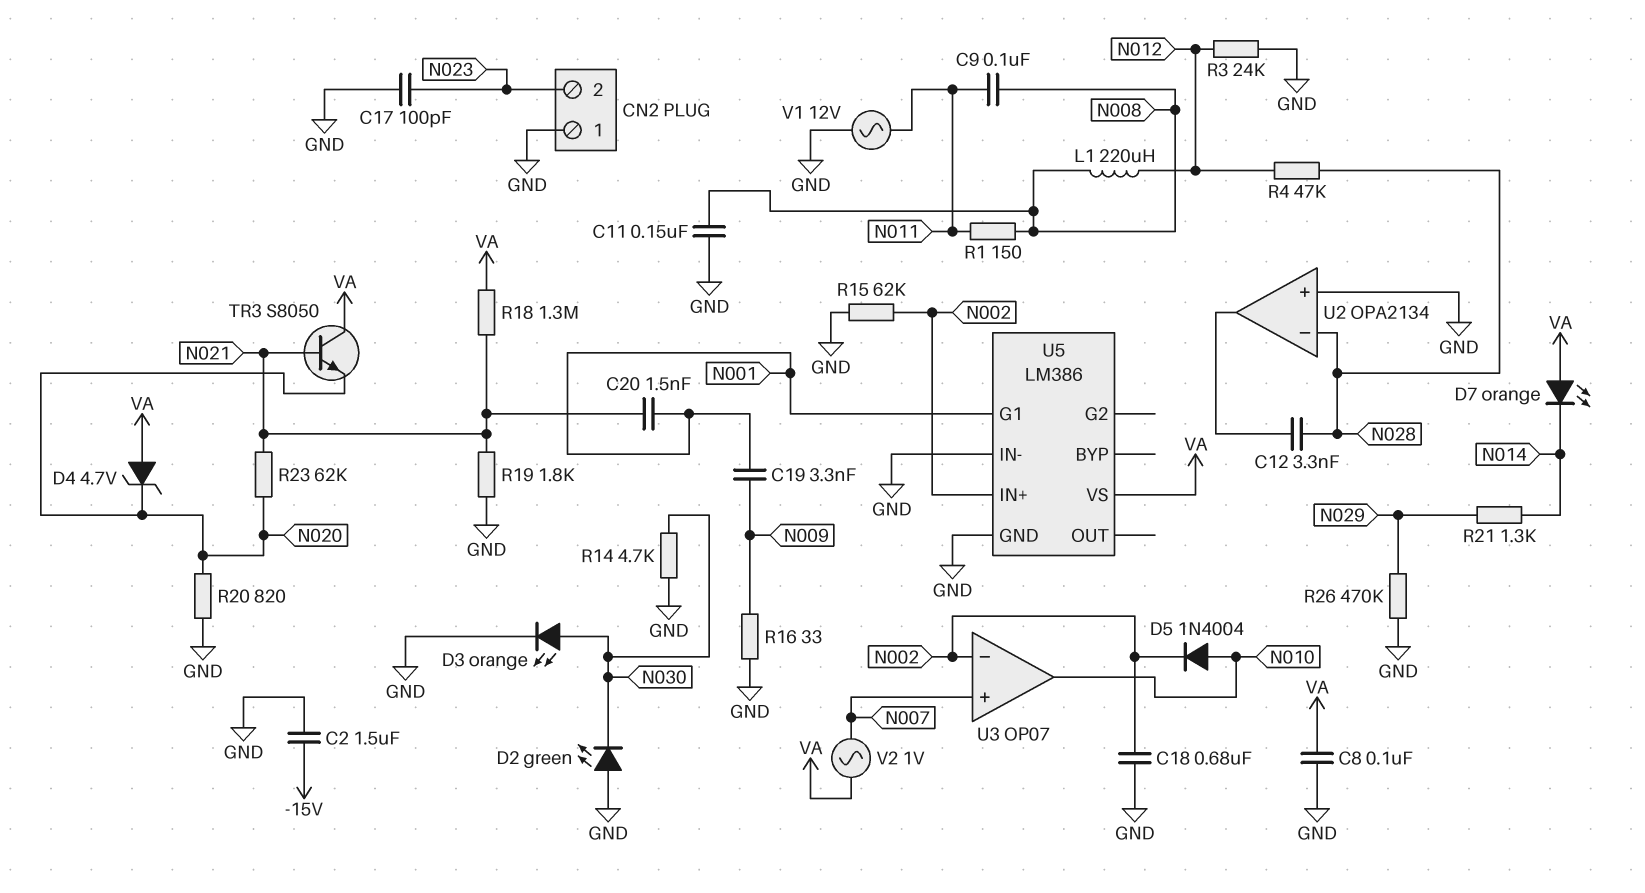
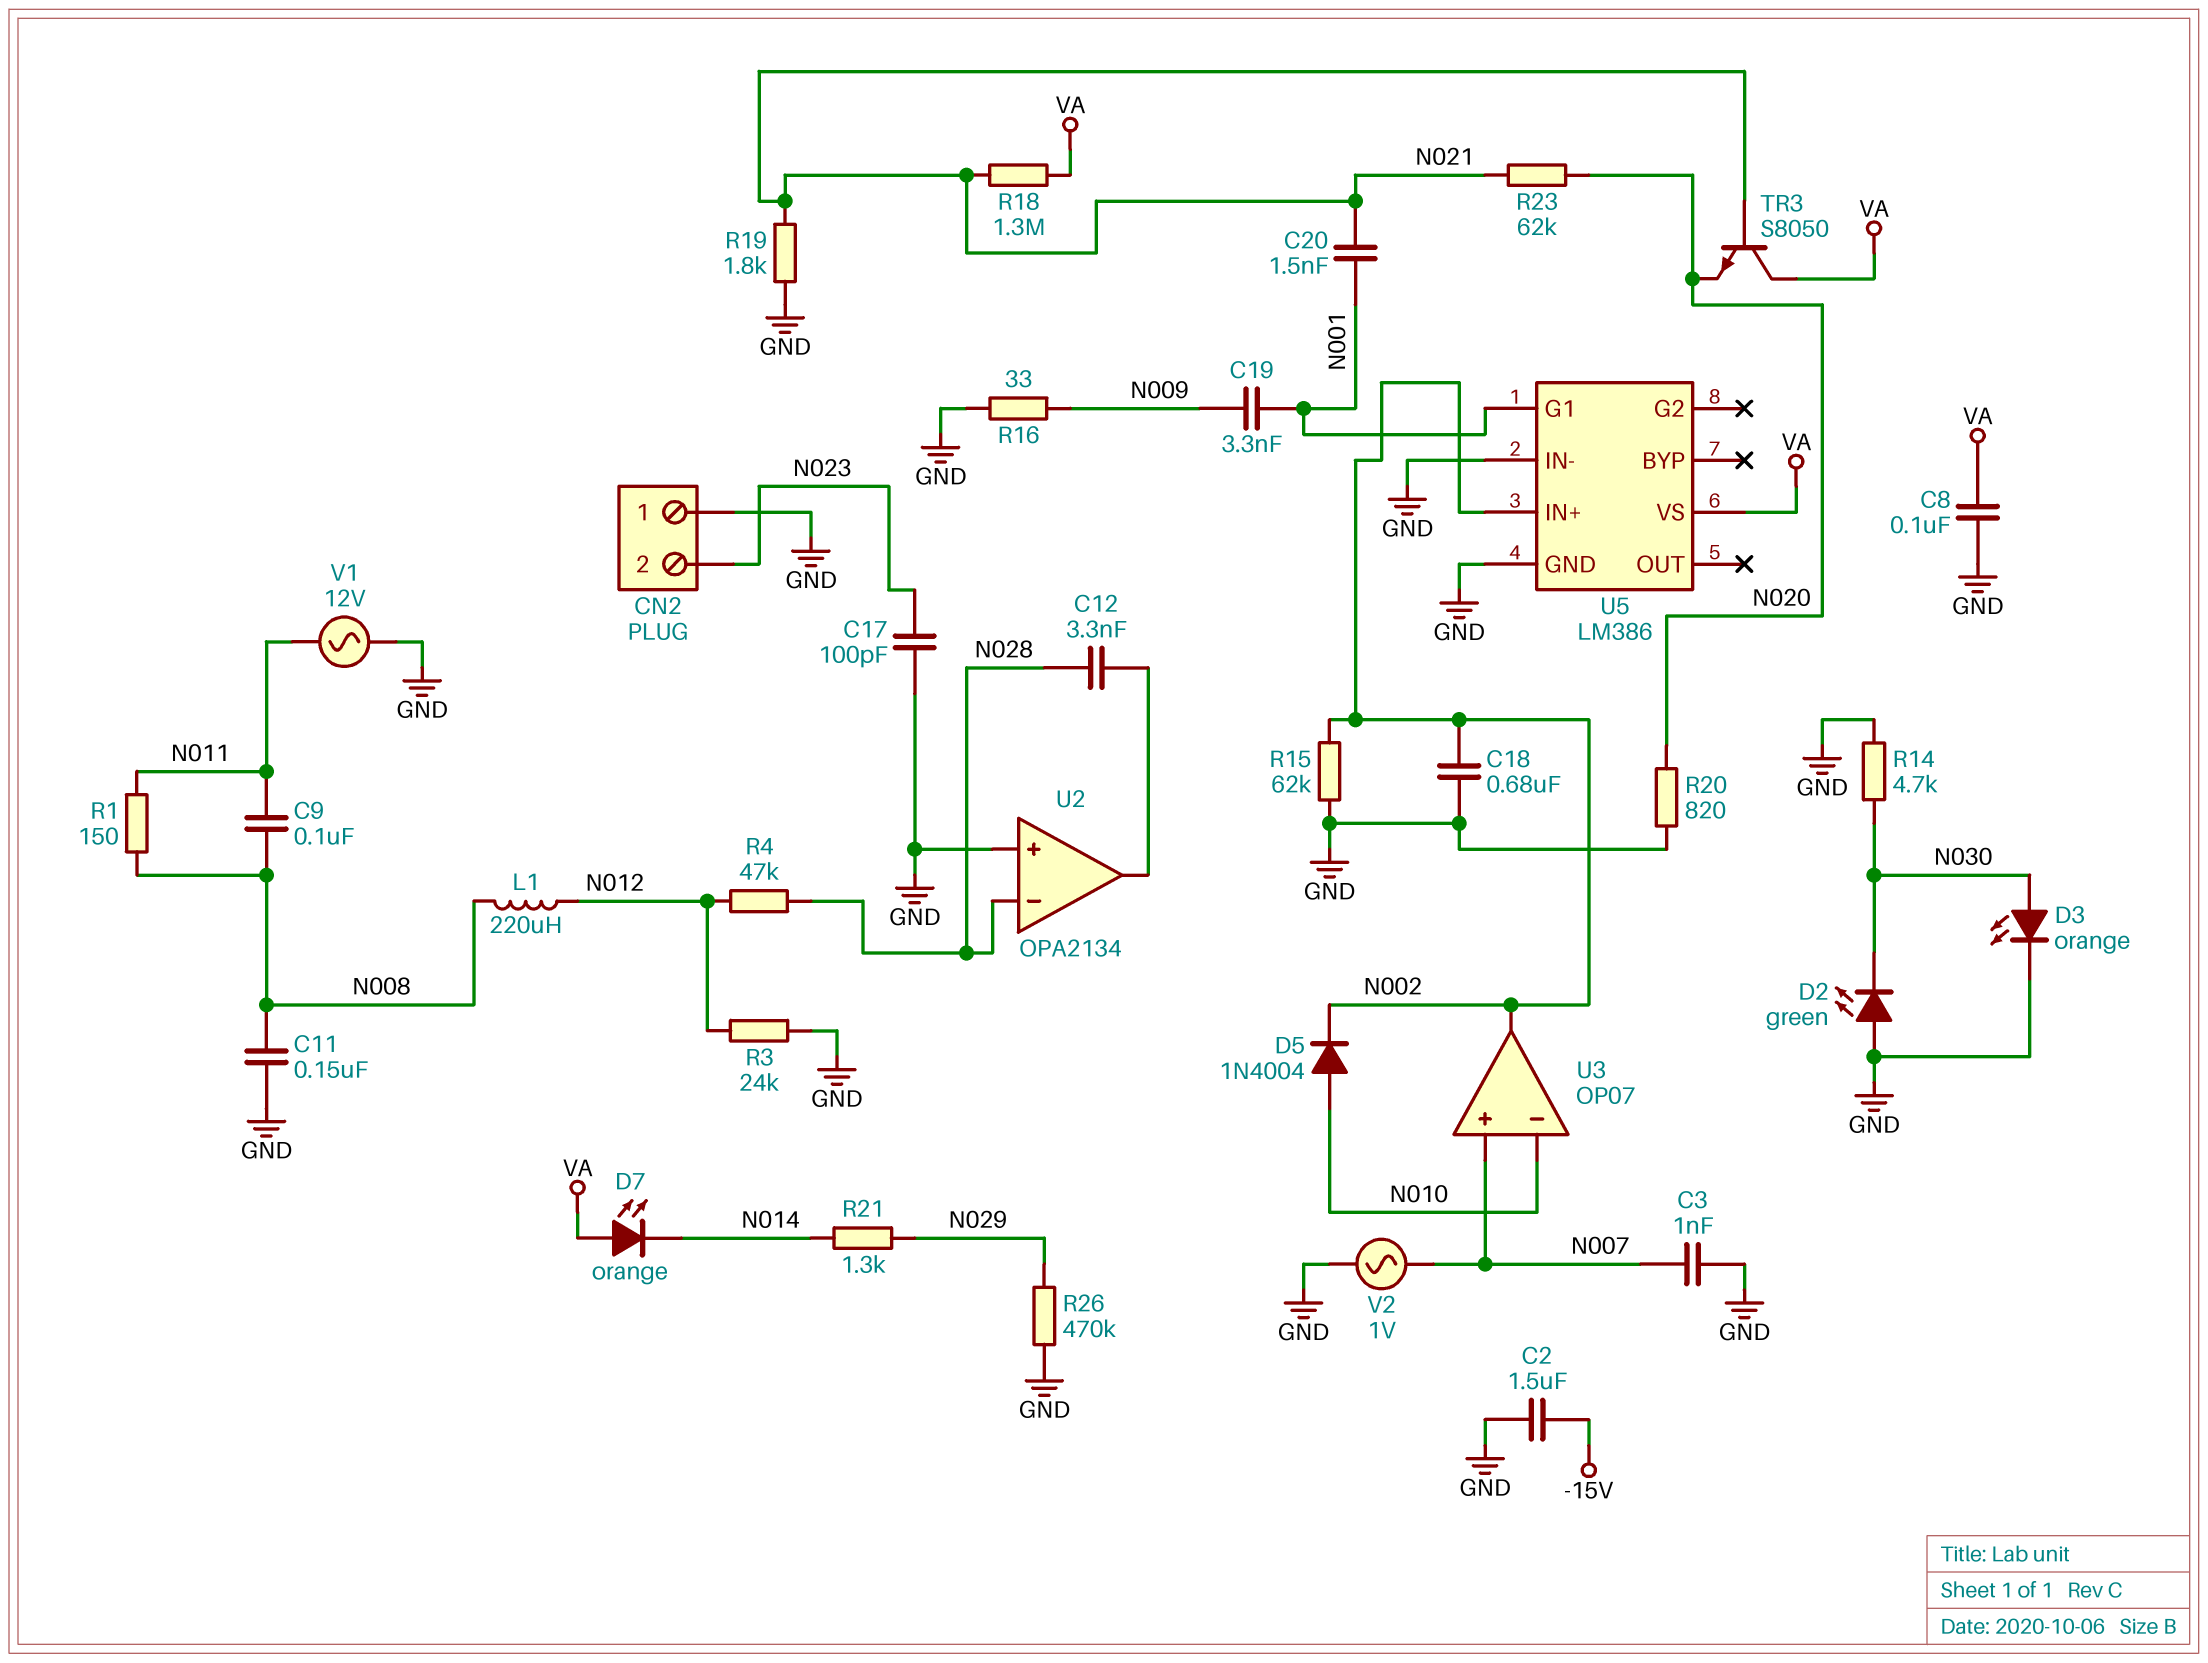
C3: none -> 1nF (GND, N007)
D4: zener 4.7V (A VA, K N020) -> none
U3 pin in-: N002 -> N010
U3 pin out: N010 -> N002
V2: AC 1V (N007, VA) -> AC 1V (GND, N007)

